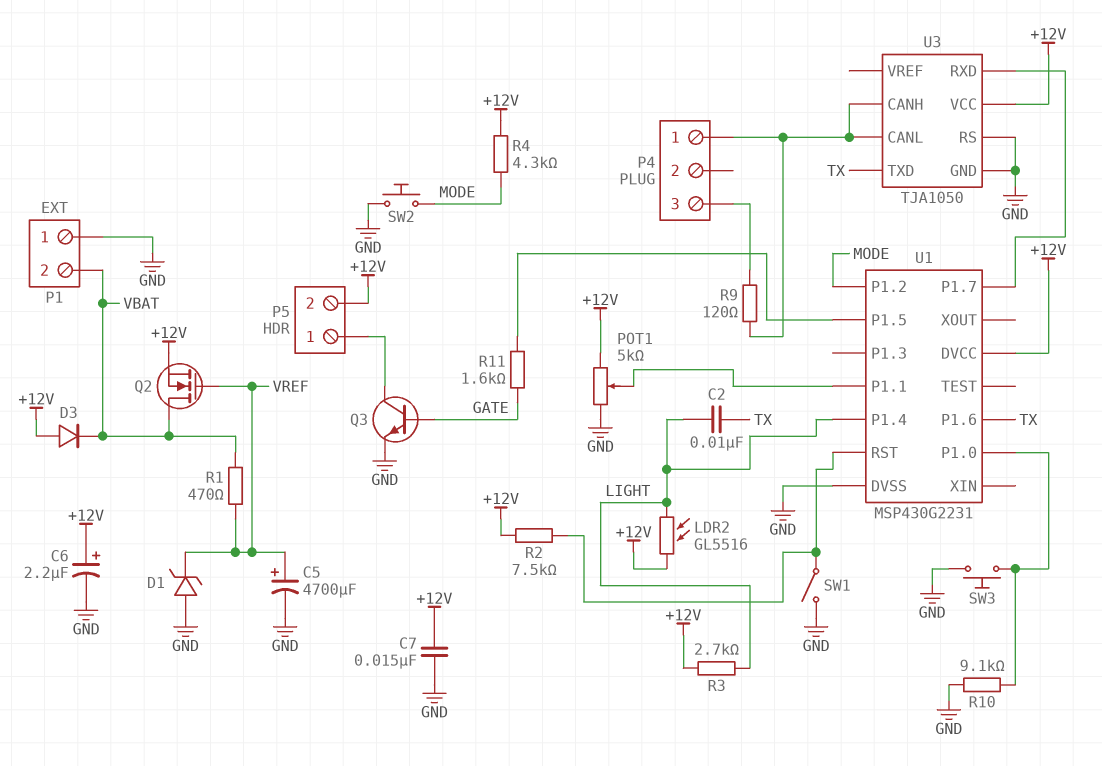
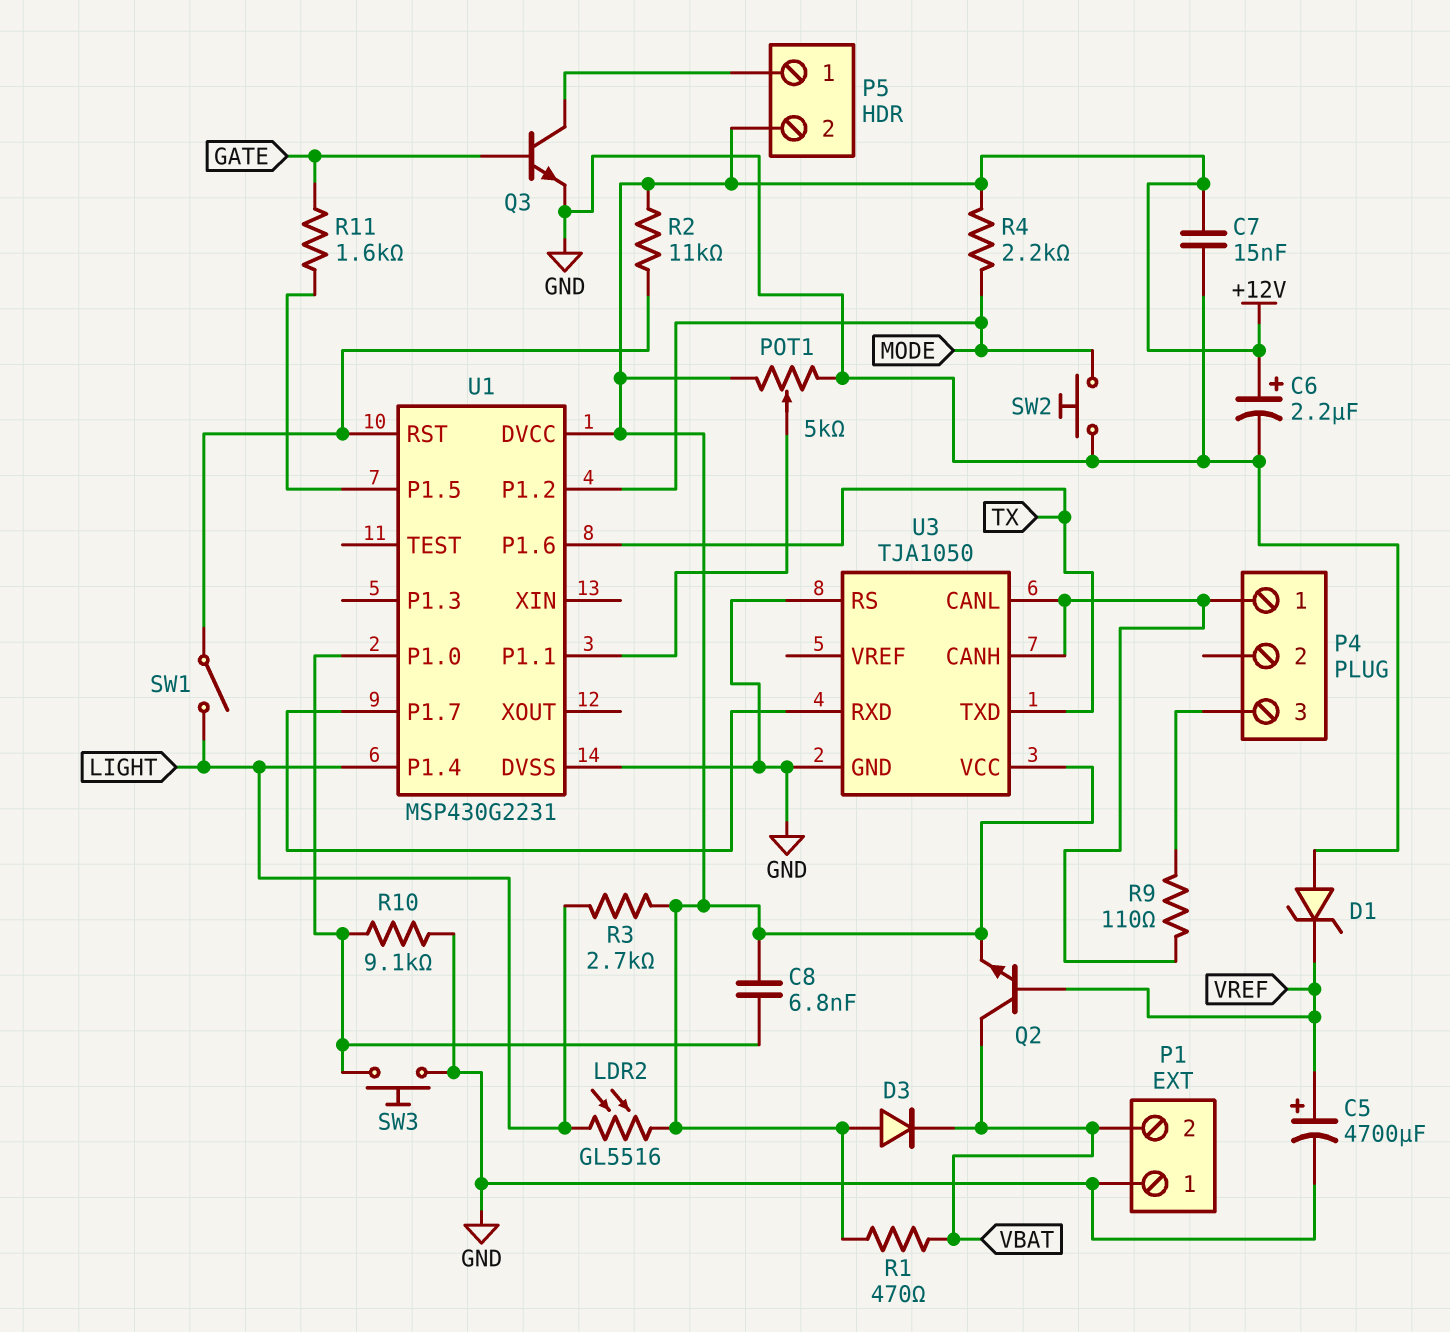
C2: 10nF (LIGHT, TX) -> none
C8: none -> 6.8nF (+12V, U1/P1.0)
Q2: NMOS (G VREF, D VBAT, S +12V) -> NPN (B VREF, C VBAT, E +12V)
R1: 470 (VBAT, VREF) -> 470 (+12V, VBAT)
R2: 7.5k (+12V, U1/RST) -> 11k (+12V, U1/RST)
R4: 4.3k (+12V, MODE) -> 2.2k (+12V, MODE)
R9: 120 (P4/1, P4/3) -> 110 (P4/1, P4/3)
SW1: switch (GND, U1/RST) -> switch (LIGHT, U1/RST)

